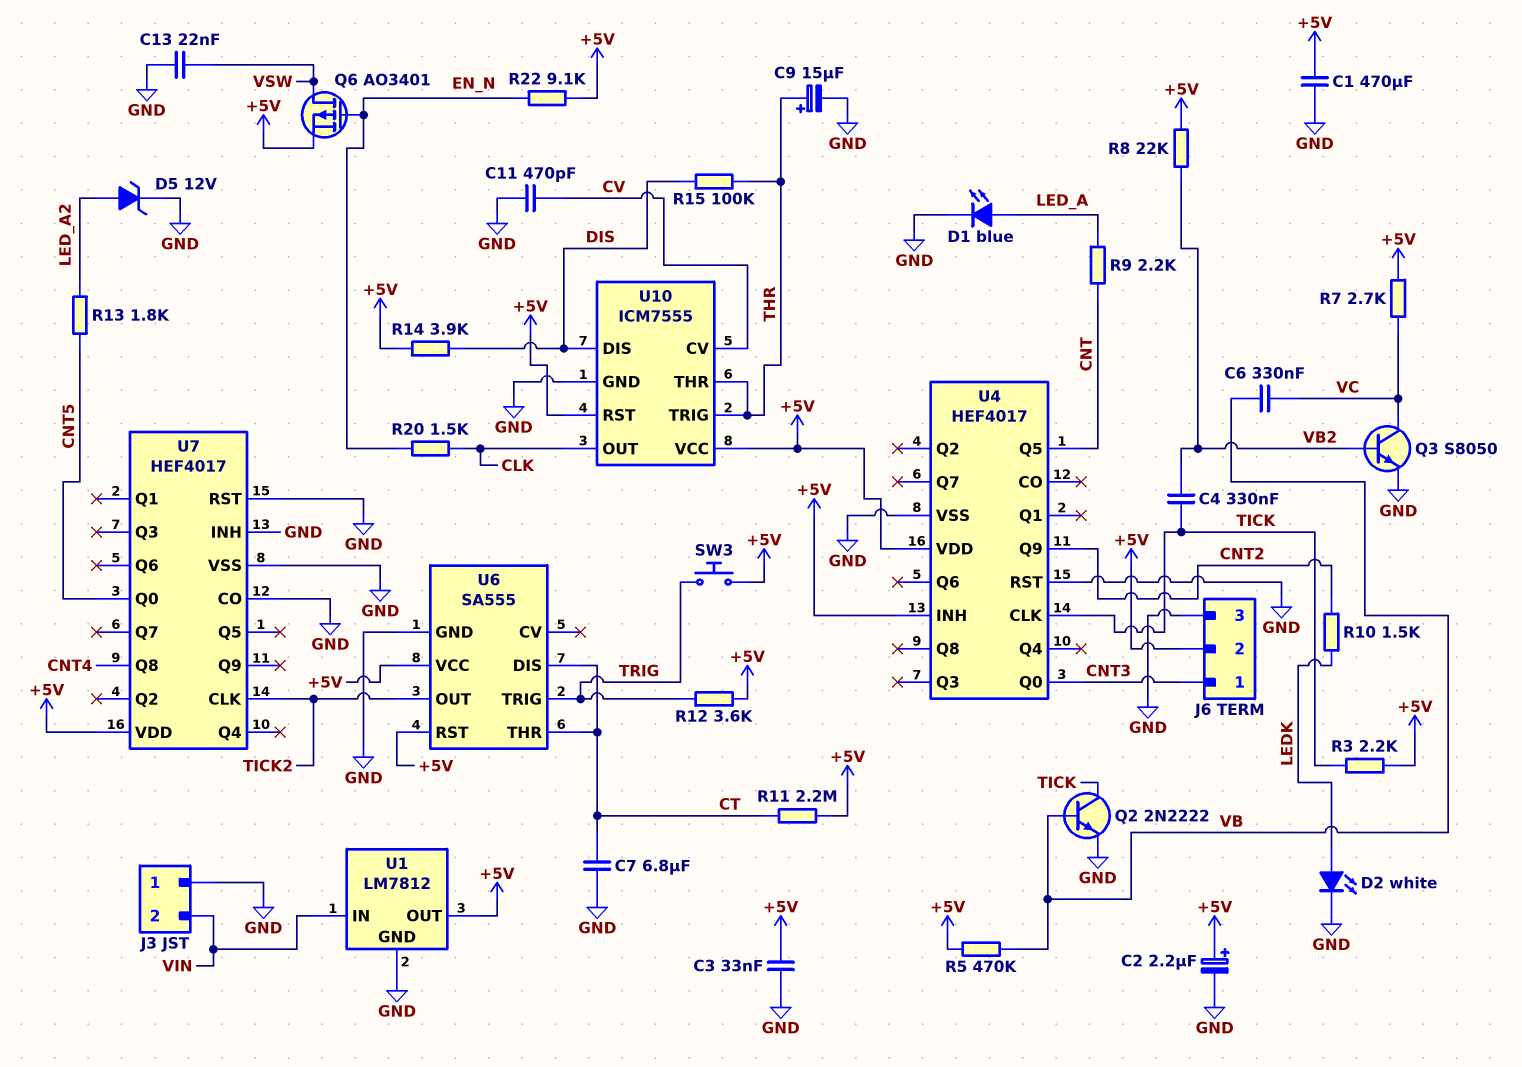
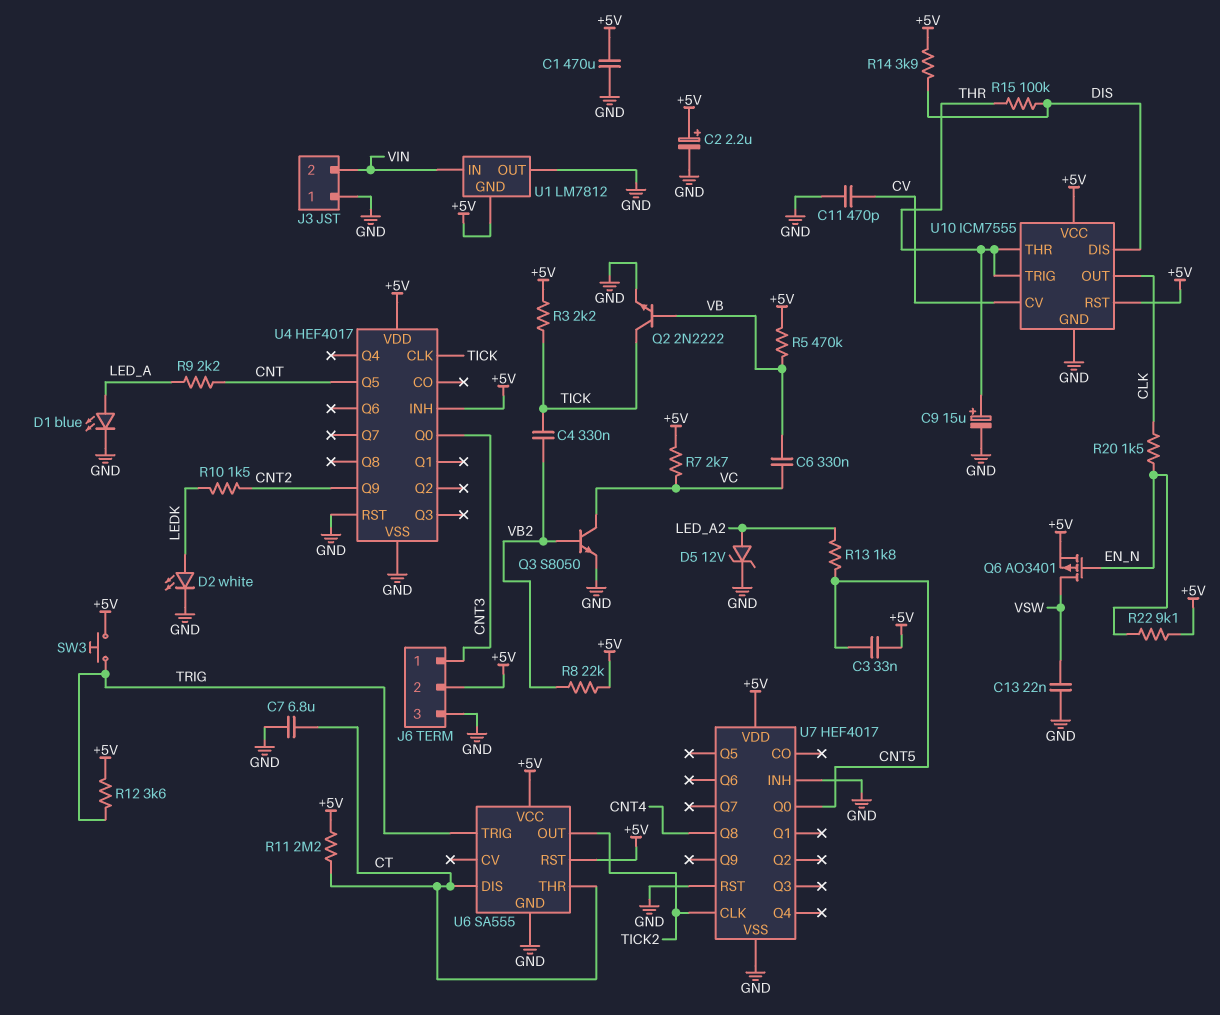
C3: 33nF (+5V, GND) -> 33nF (+5V, CNT5)
U1 pin GND: GND -> +5V
U1 pin OUT: +5V -> GND
U7 pin CO: GND -> none

